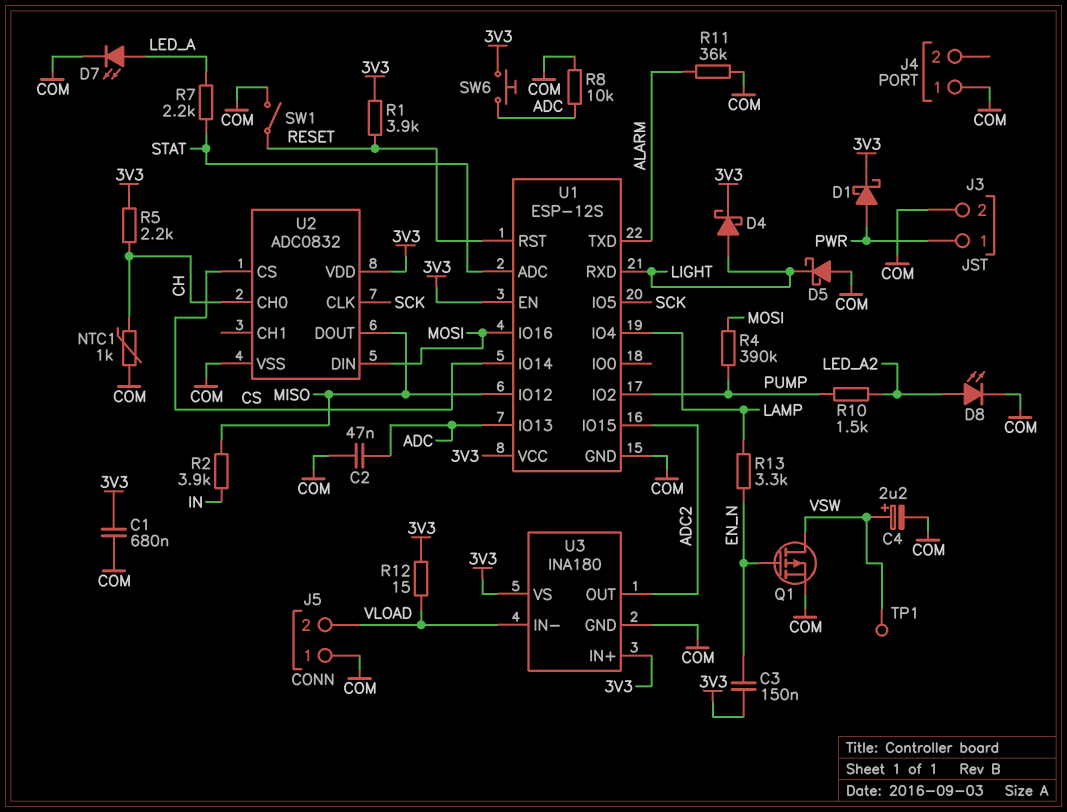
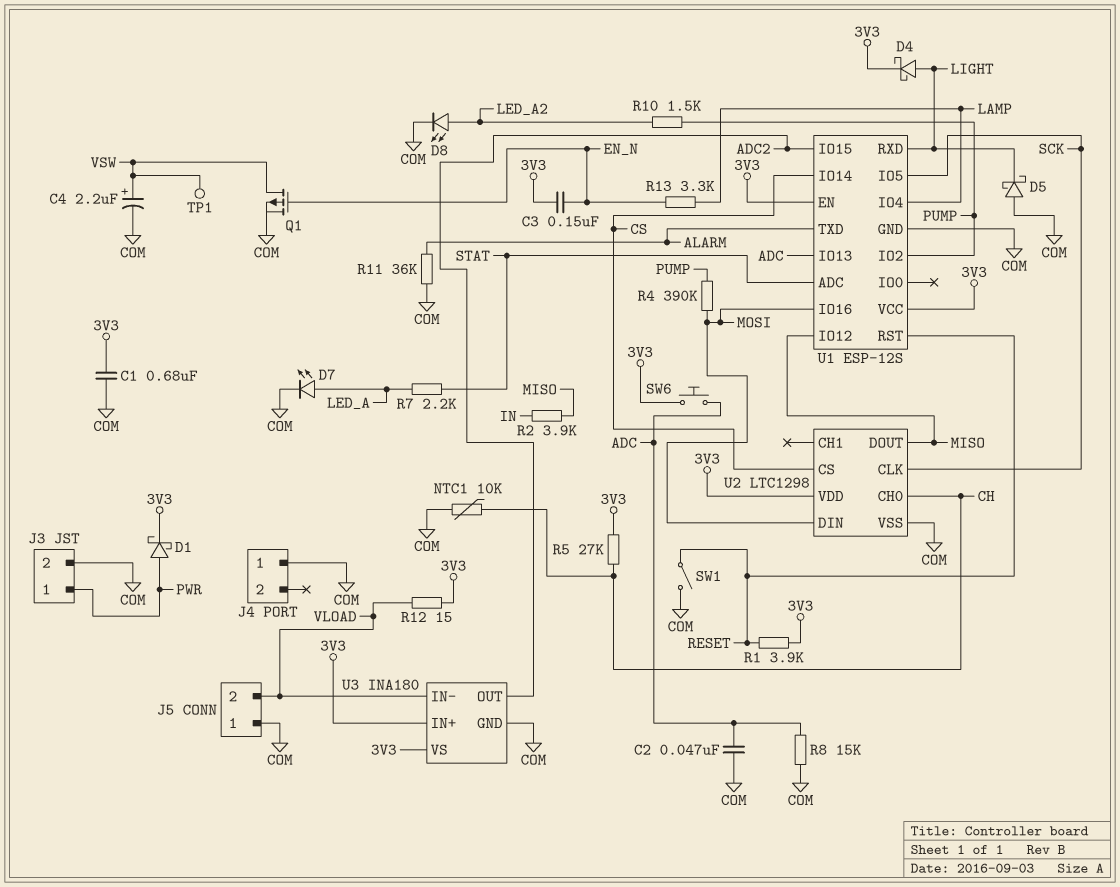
NTC1: 1k (CH, COM) -> 10k (CH, COM)
R5: 2.2k (3V3, CH) -> 27k (3V3, CH)
R8: 10k (ADC, COM) -> 15k (ADC, COM)
U2: ADC0832 -> LTC1298

